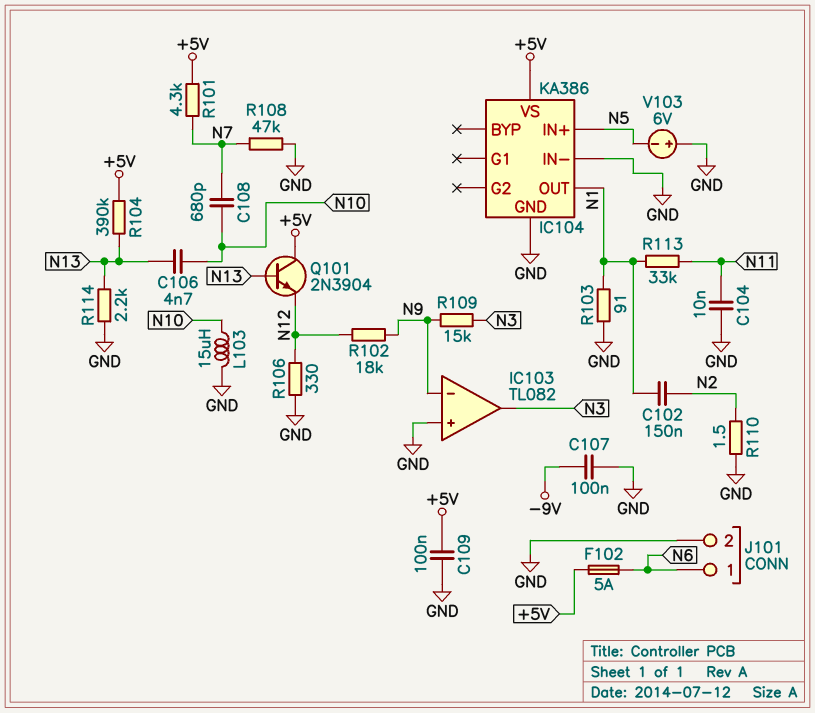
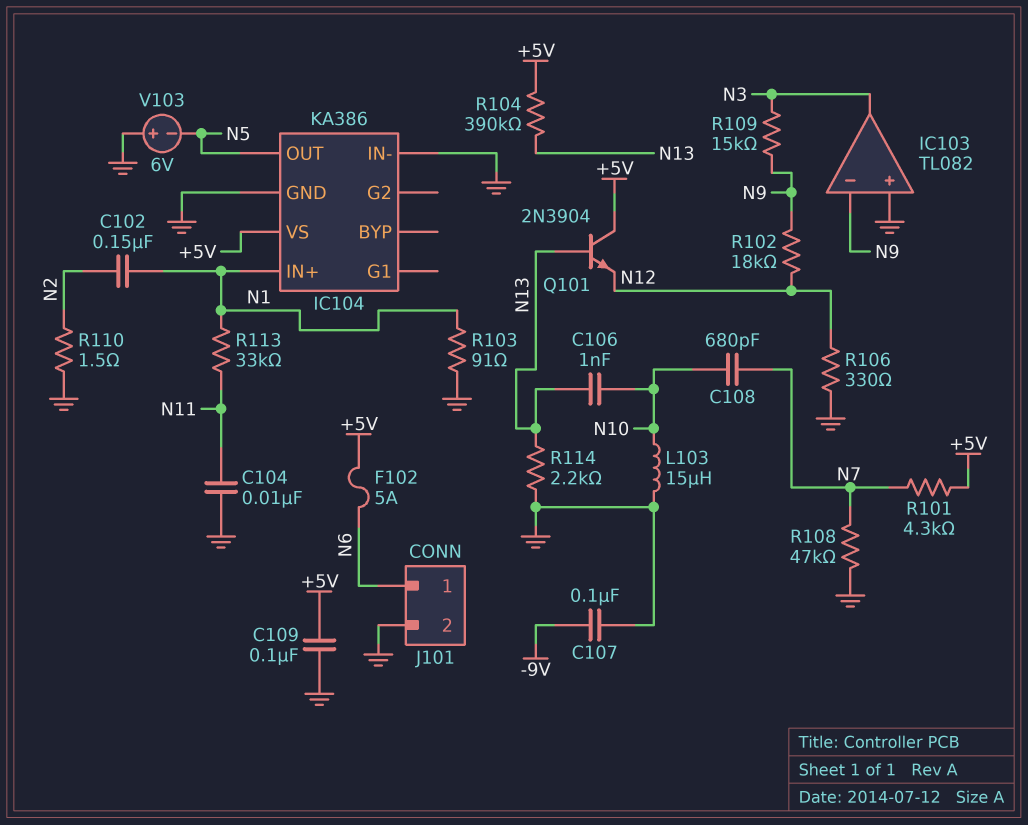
C106: 4.7nF (N10, N13) -> 1nF (N10, N13)
IC104 pin IN+: N5 -> N1
IC104 pin OUT: N1 -> N5

